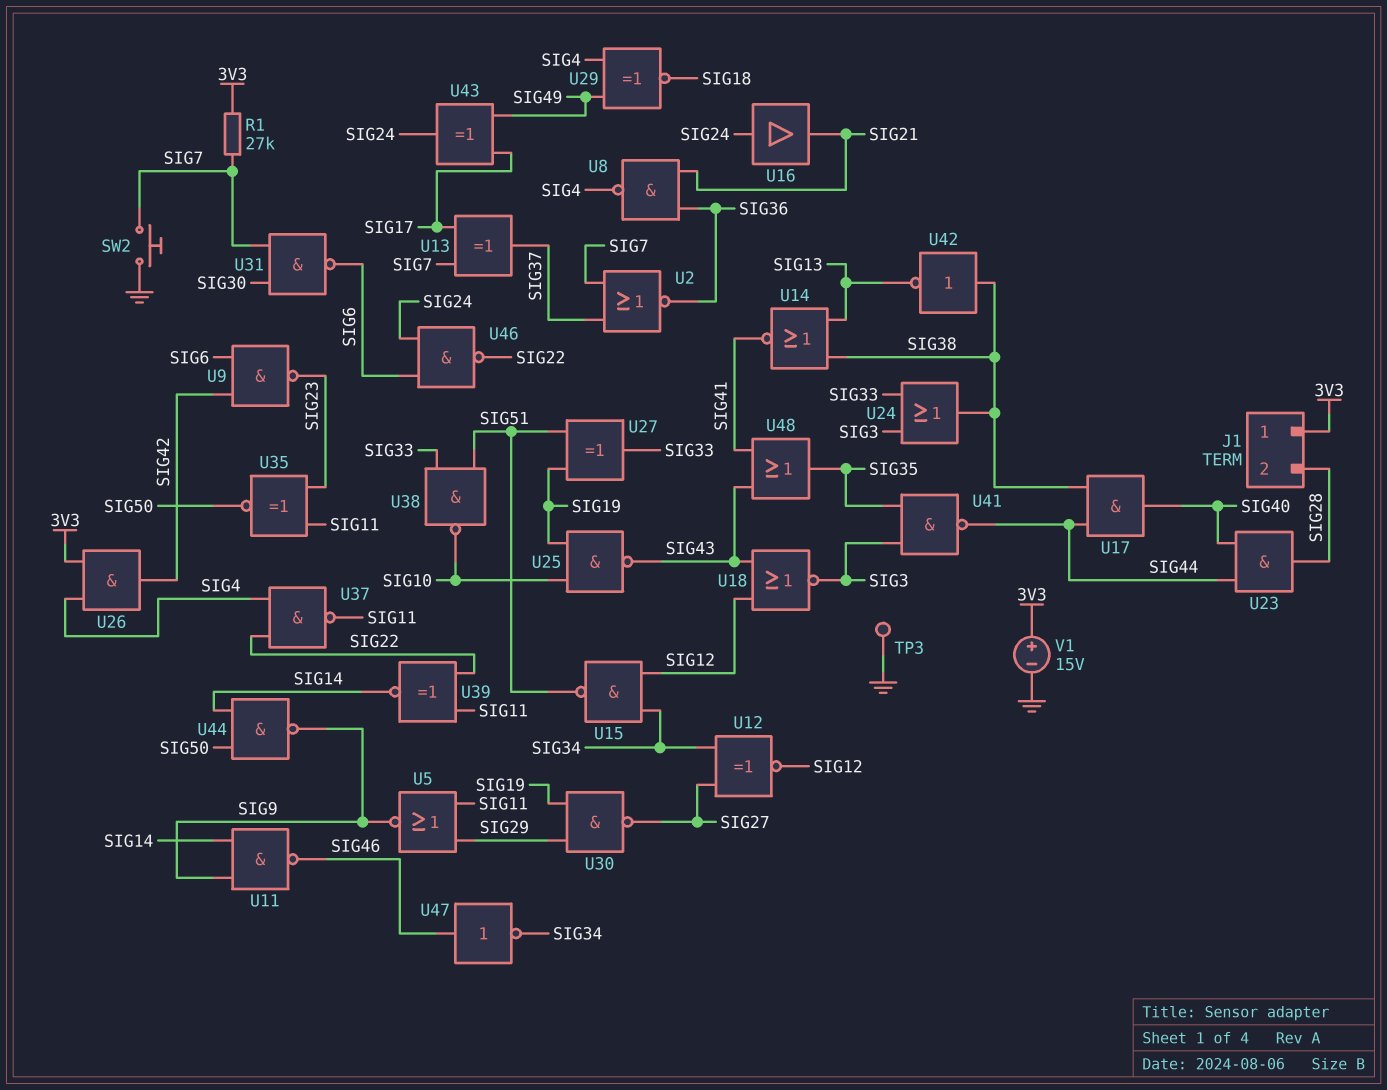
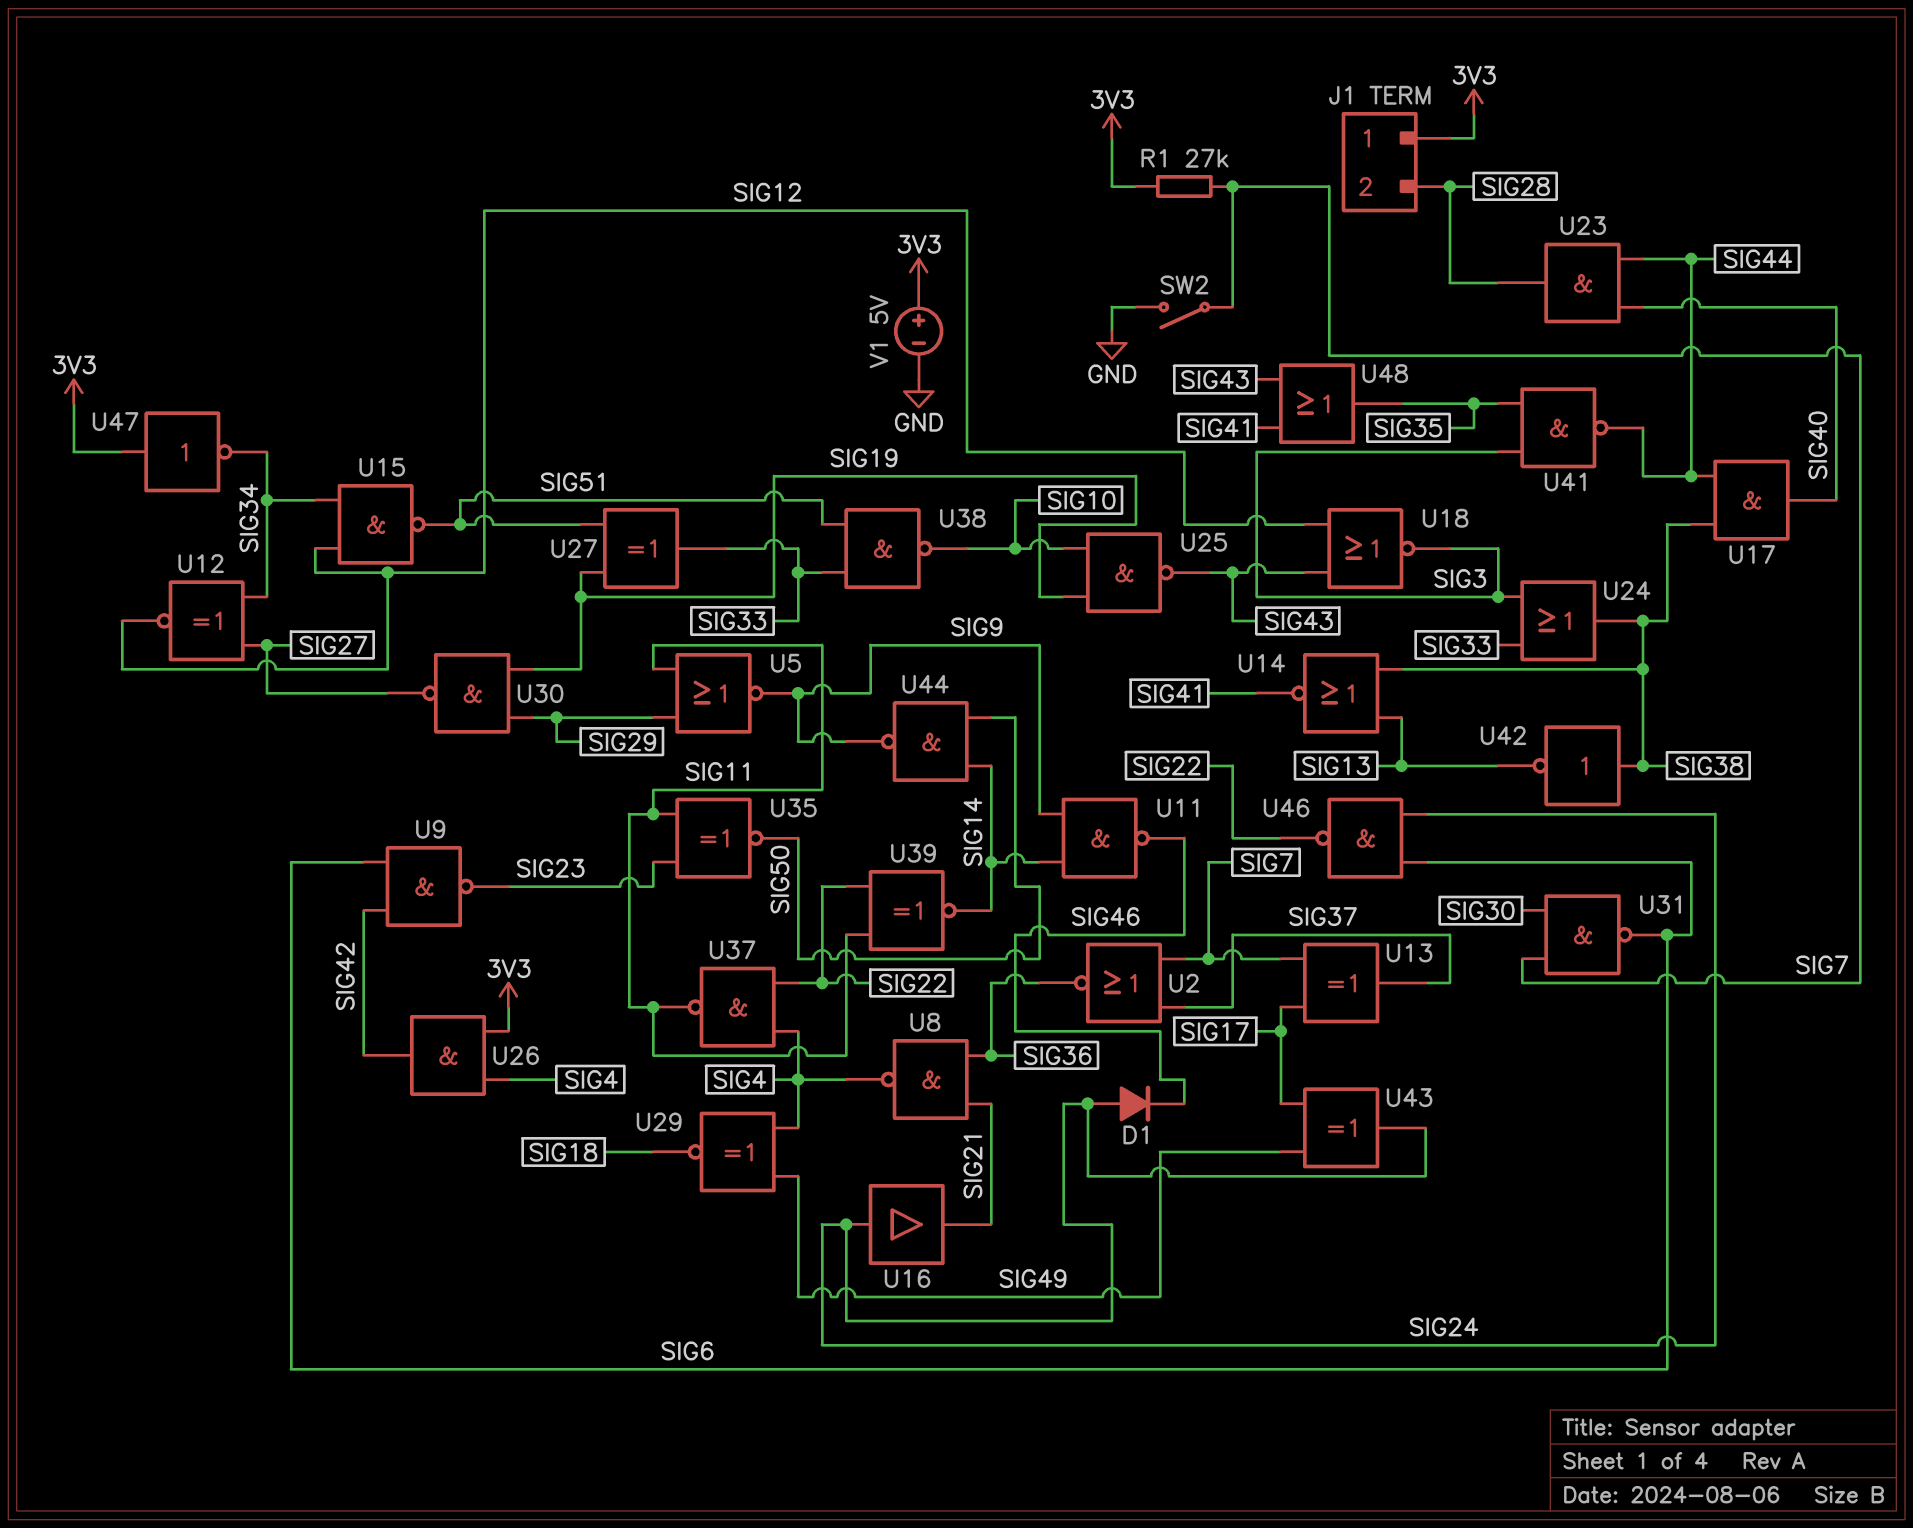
D1: none -> diode (A SIG24, K SIG46)
SW2: button (GND, SIG7) -> switch (GND, SIG7)
TP3: test point (GND) -> none
U47: NOT (in SIG46, out SIG34) -> NOT (in 3V3, out SIG34)
V1: 15V (plus 3V3, minus GND) -> 5V (plus 3V3, minus GND)

